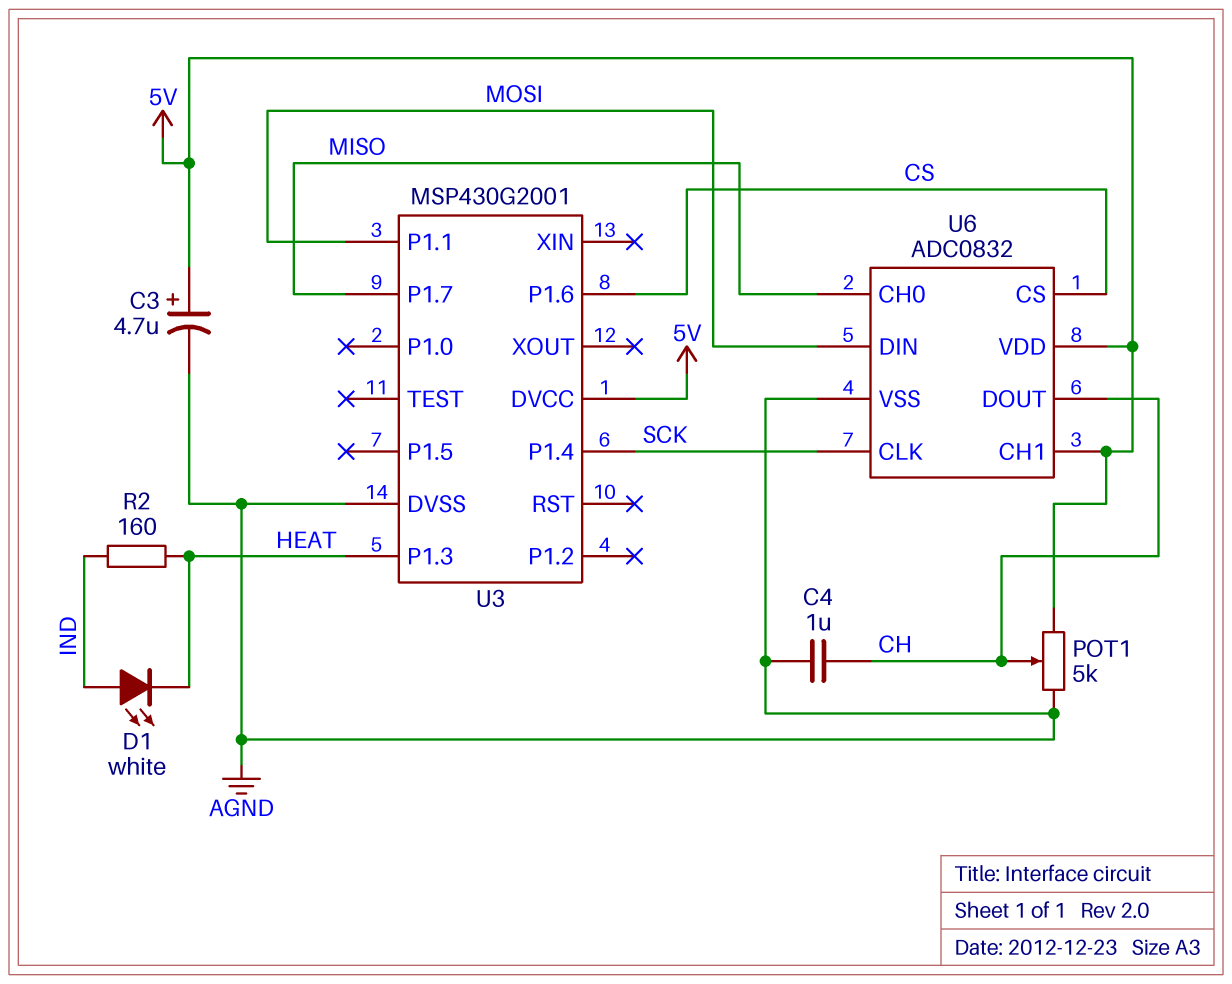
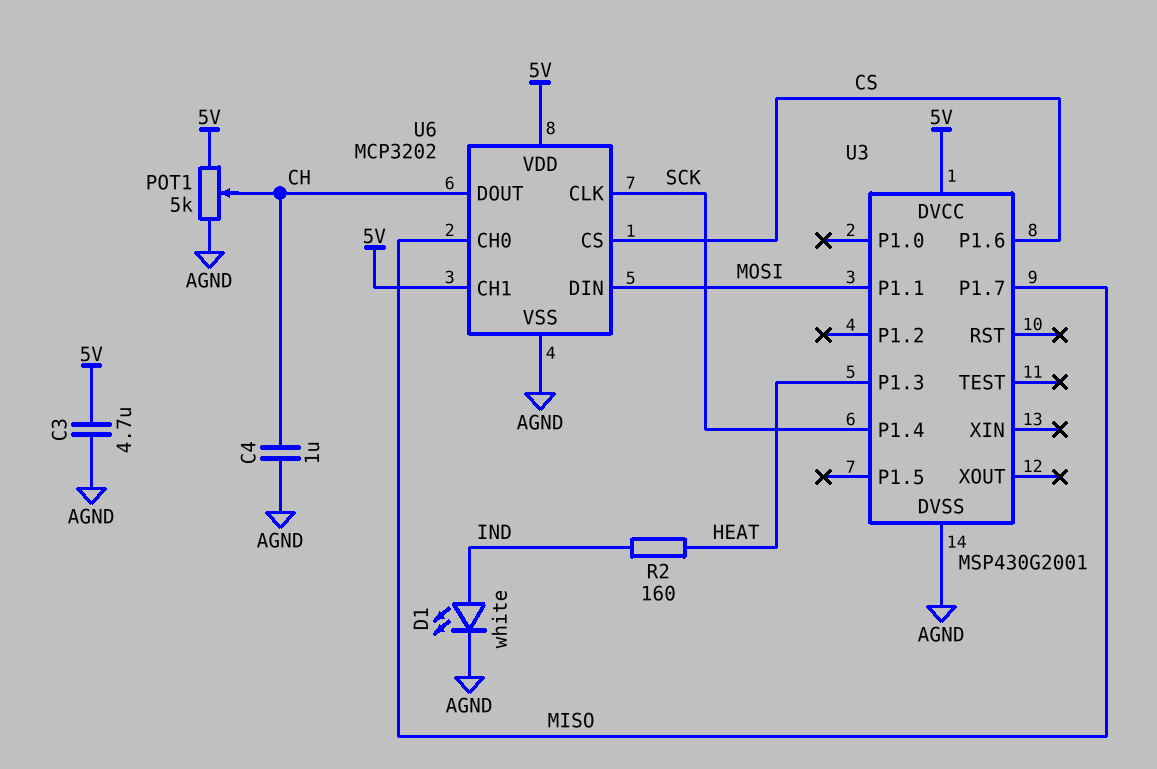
C3: 4.7uF (plus 5V, minus AGND) -> 4.7uF (5V, AGND)
D1: LED white (A IND, K HEAT) -> LED white (A IND, K AGND)
U6: ADC0832 -> MCP3202

